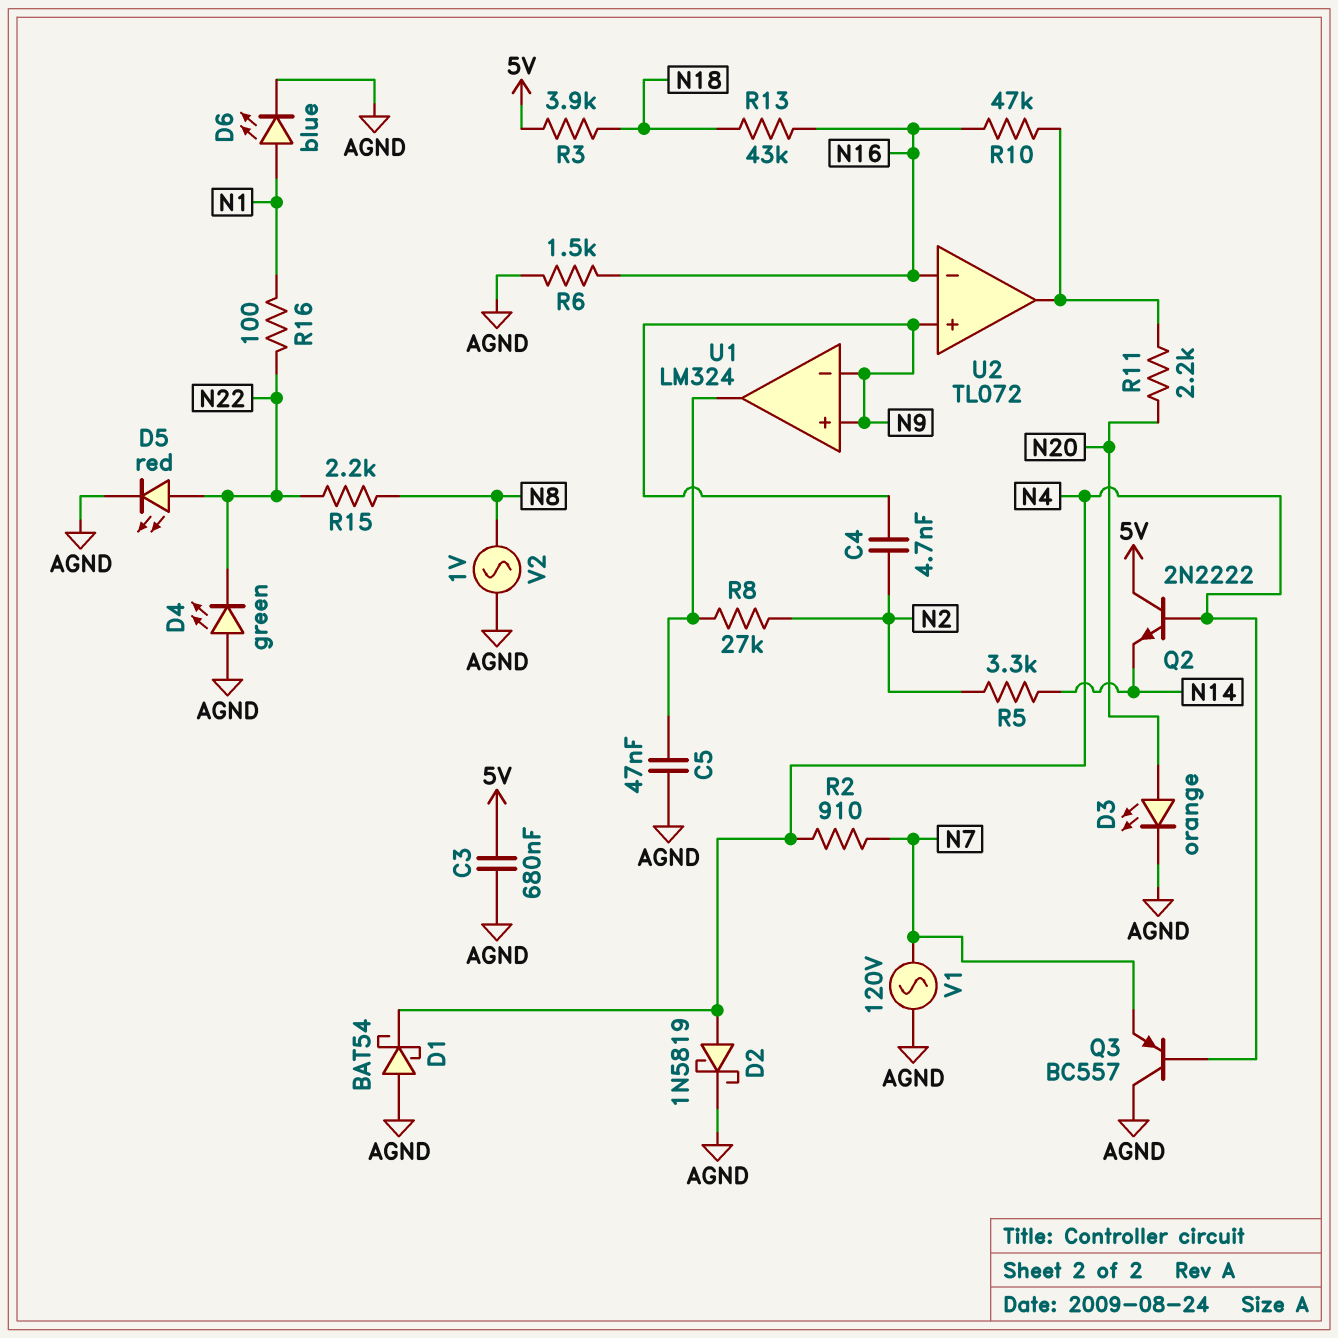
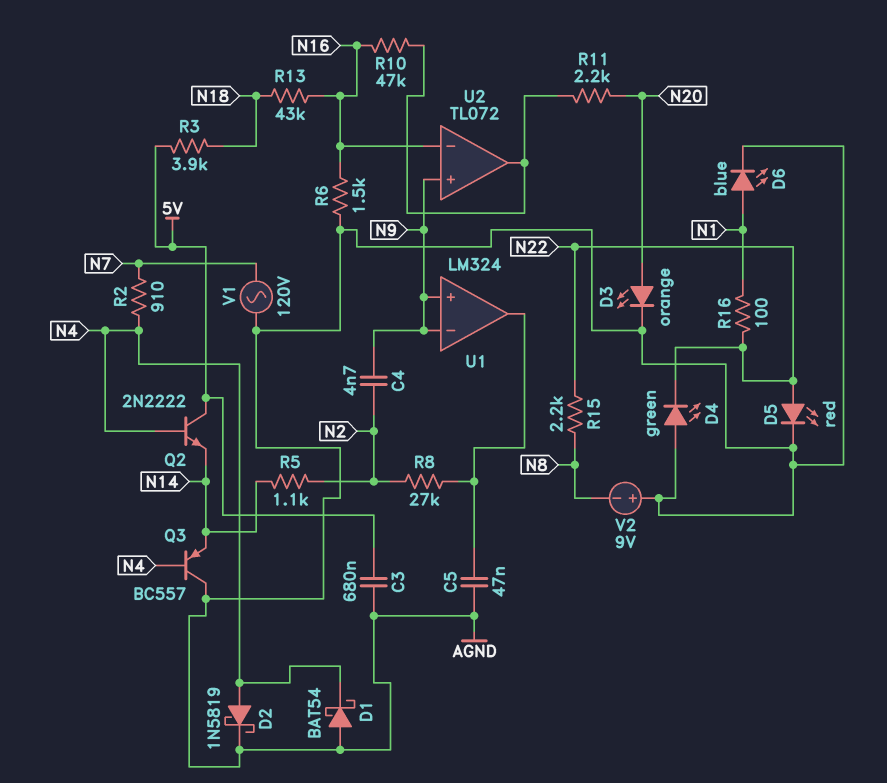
Q3: PNP BC557 (B N4, C AGND, E N7) -> PNP BC557 (B N4, C AGND, E N14)
R5: 3.3k (N2, N14) -> 1.1k (N2, N14)
V2: AC 1V (AGND, N8) -> 9V (plus AGND, minus N8)

